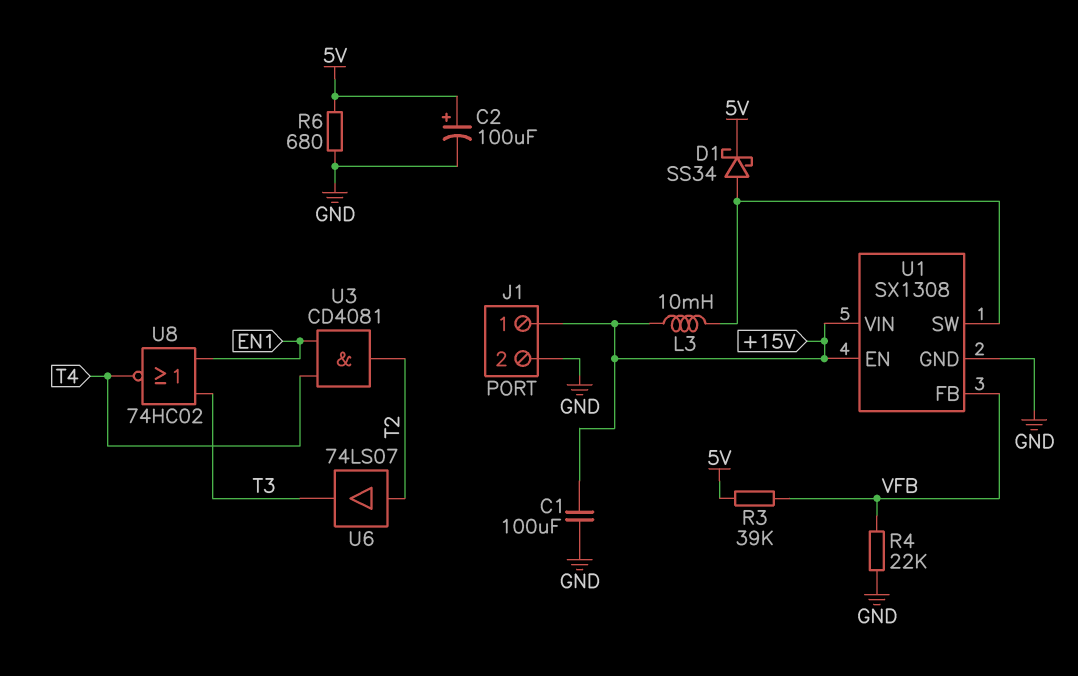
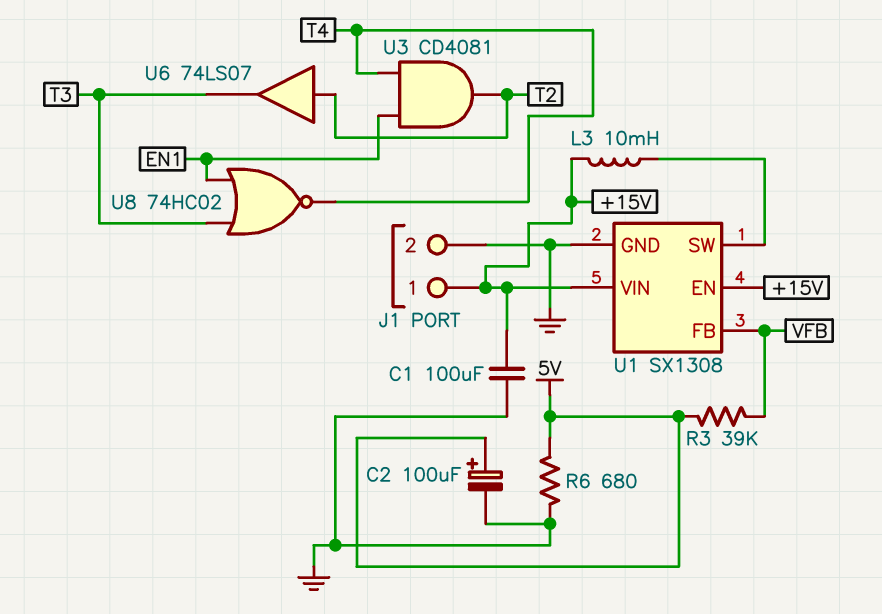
D1: schottky SS34 (A U1/SW, K 5V) -> none
R4: 22k (GND, VFB) -> none

